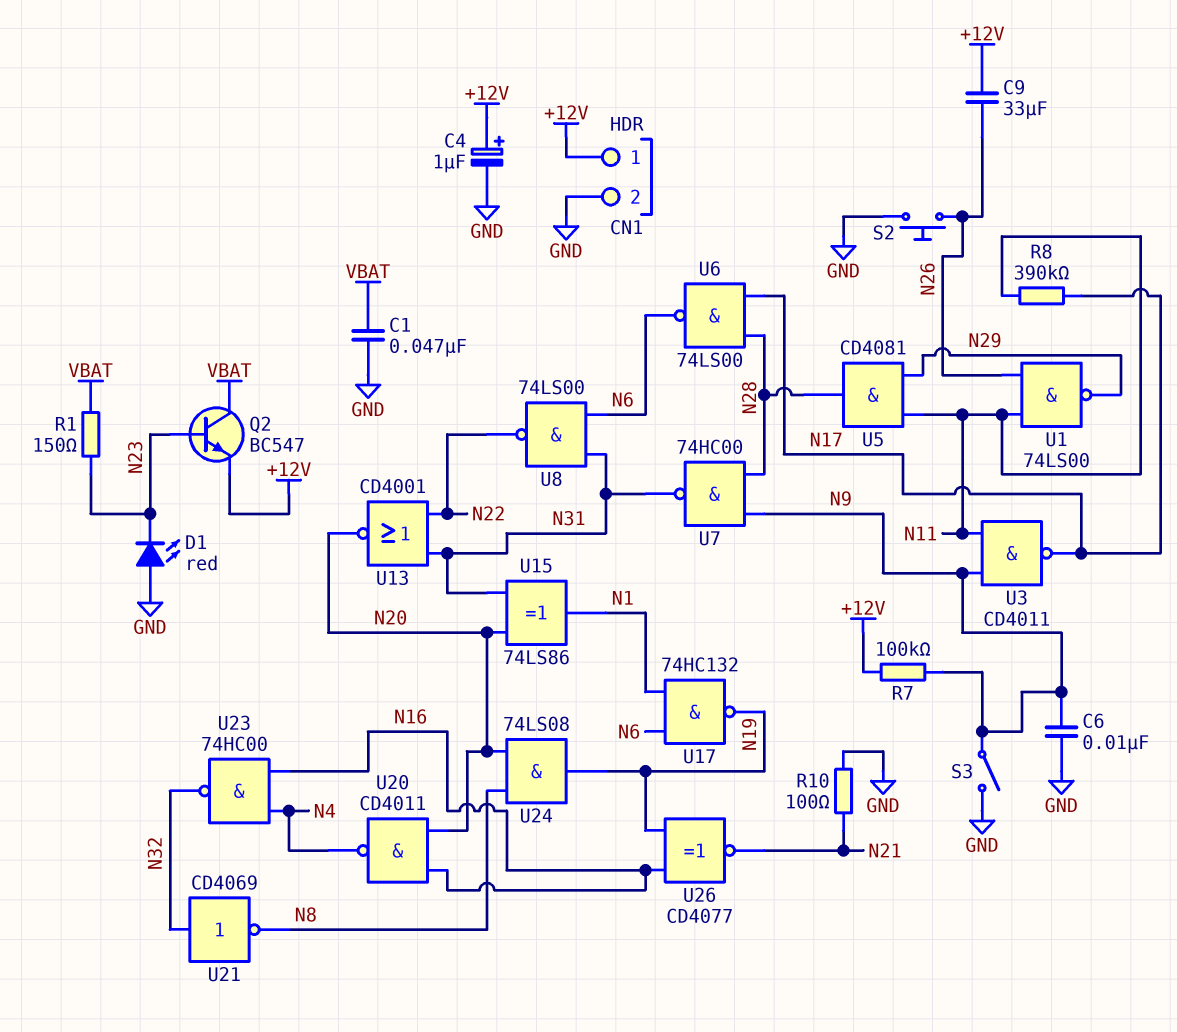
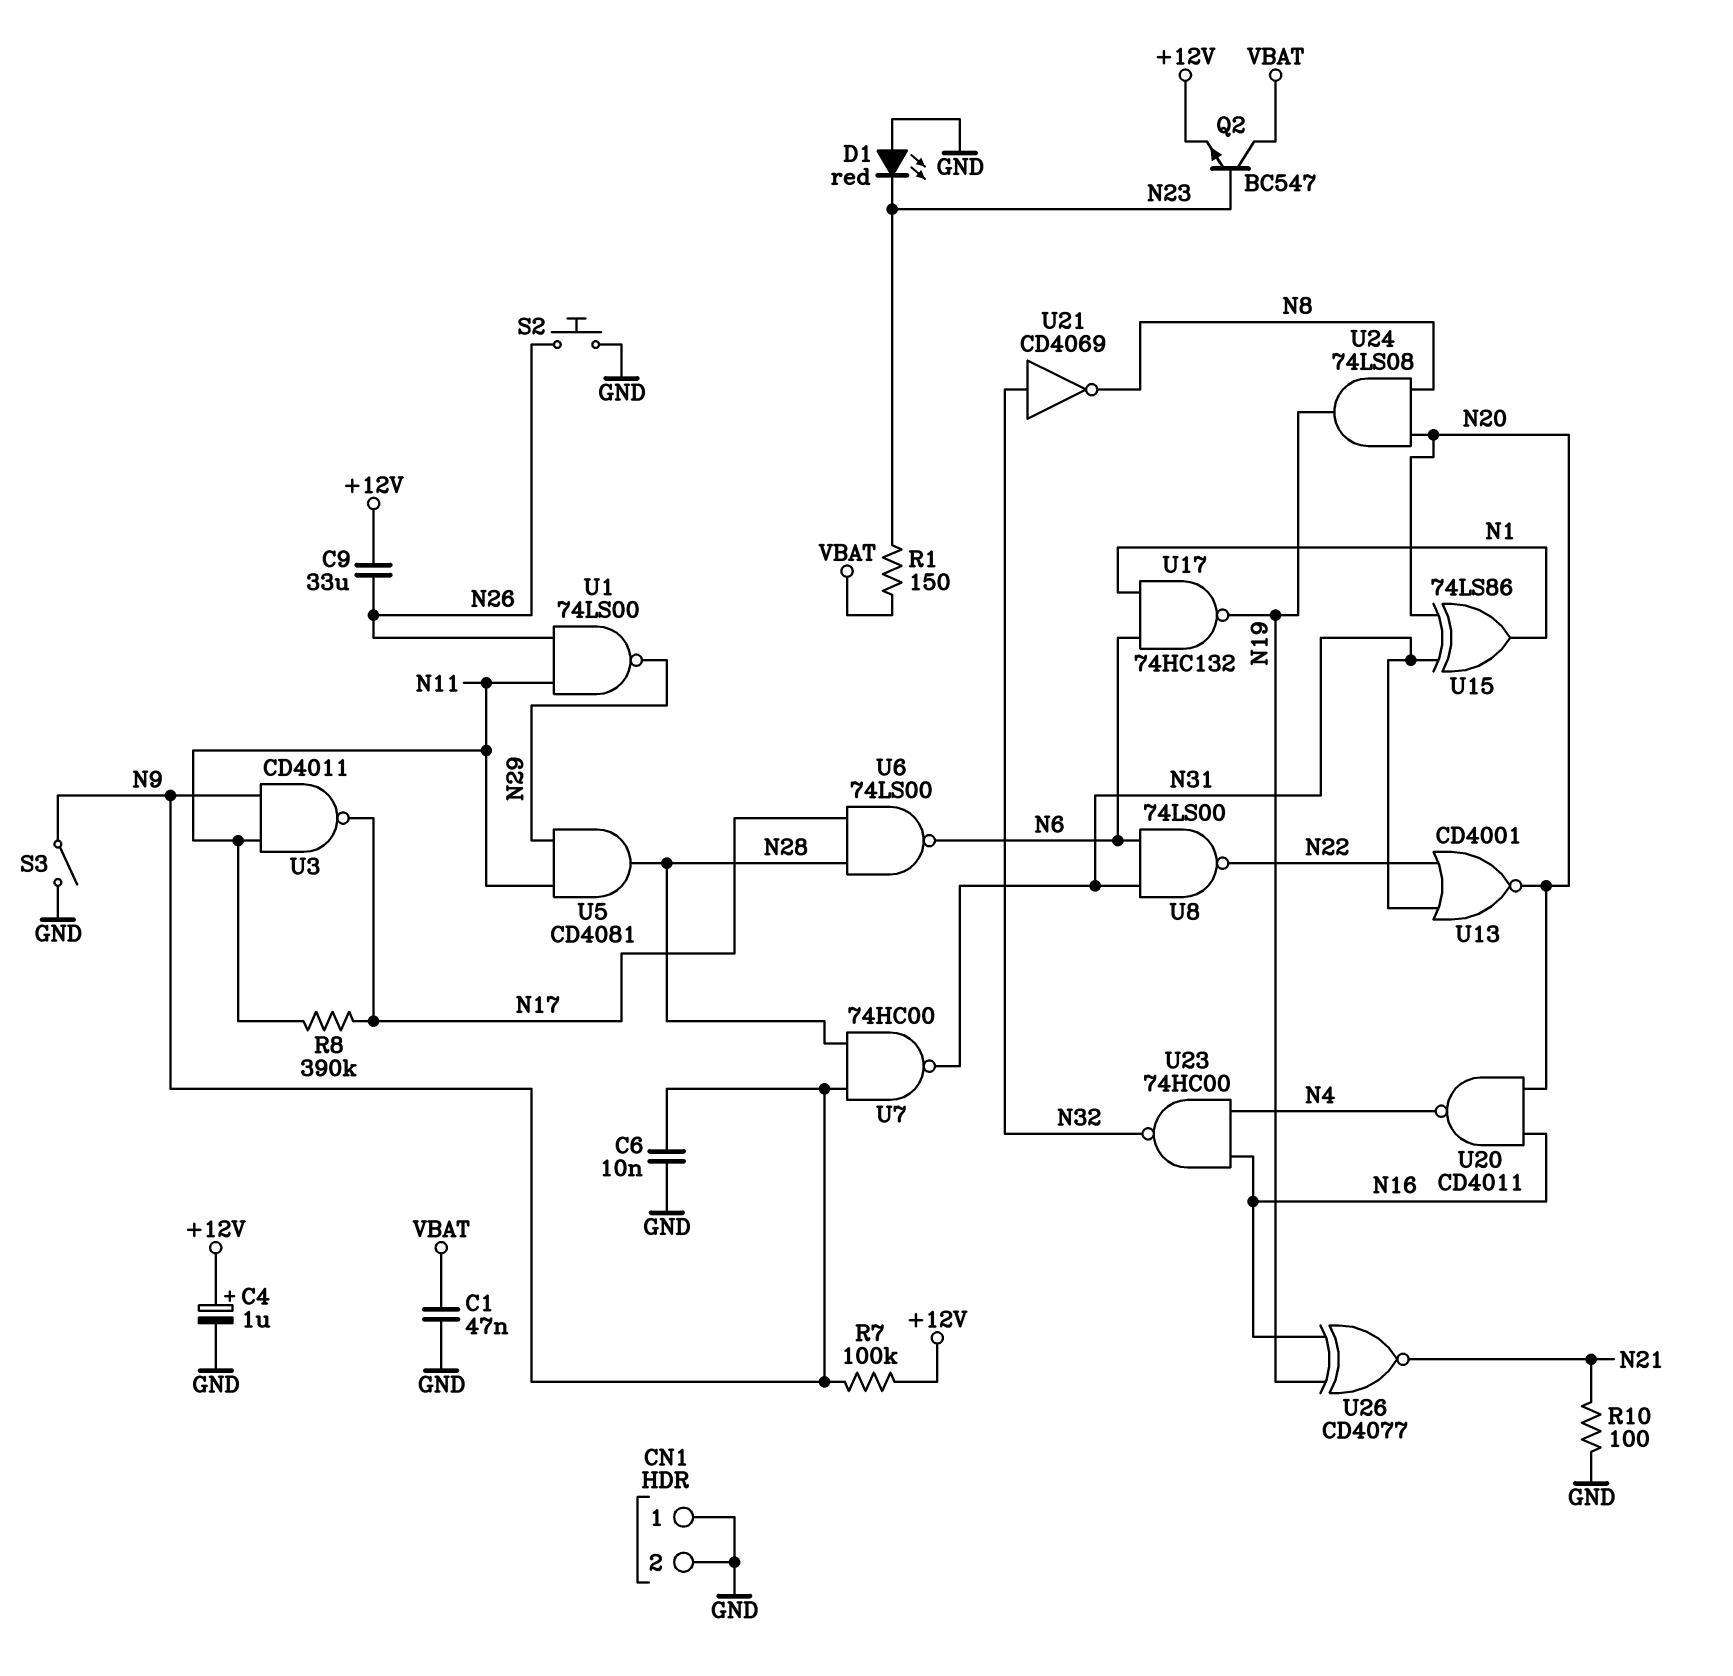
CN1 pin 1: +12V -> GND

